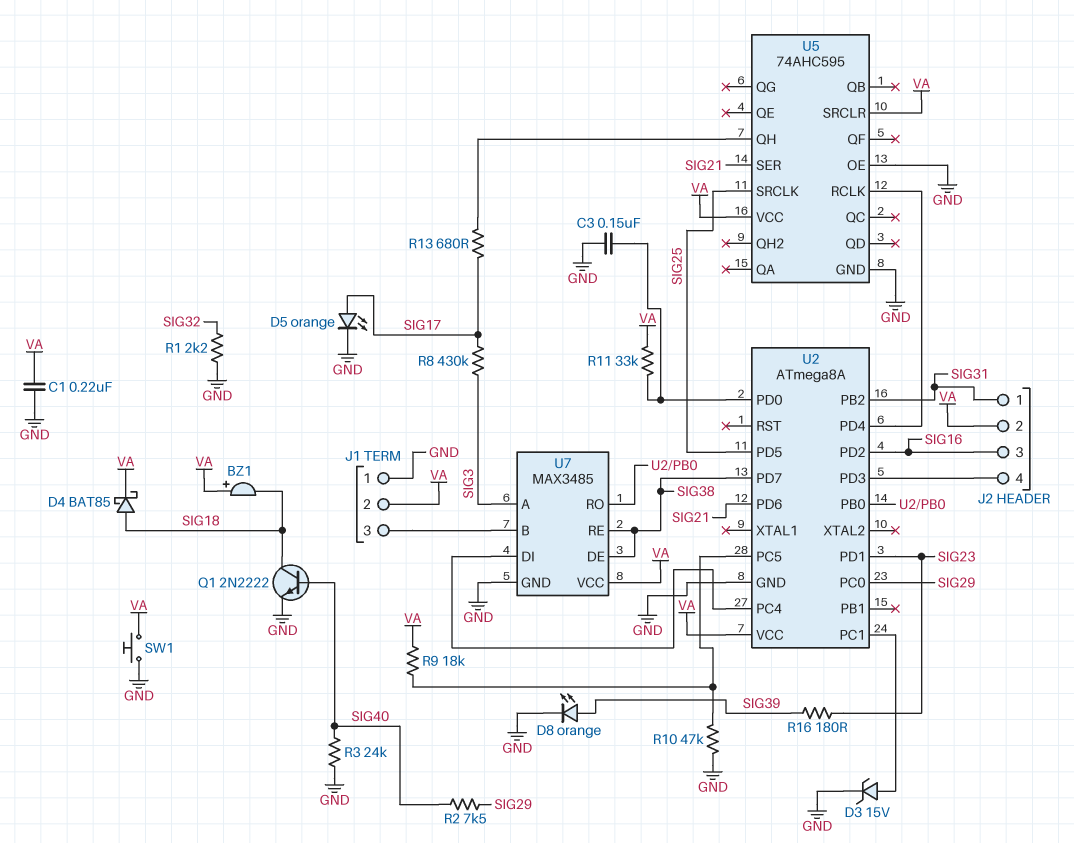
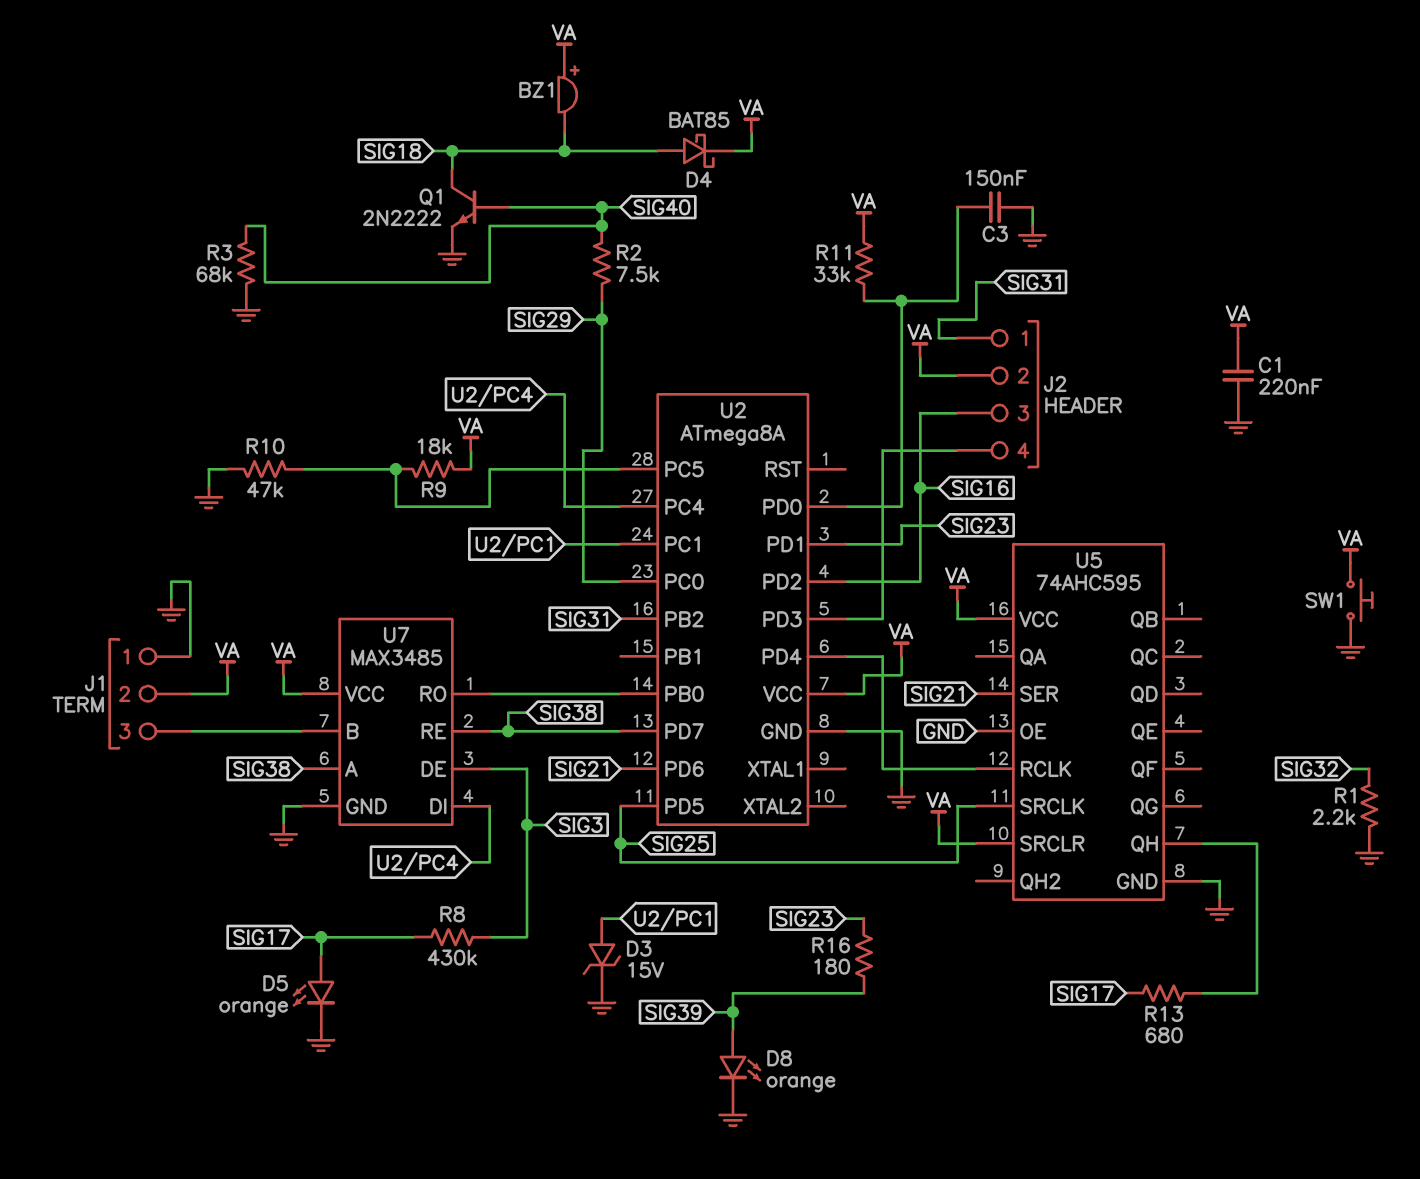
R3: 24k (GND, SIG40) -> 68k (GND, SIG40)
U7 pin A: SIG3 -> SIG38
U7 pin DE: SIG38 -> SIG3

